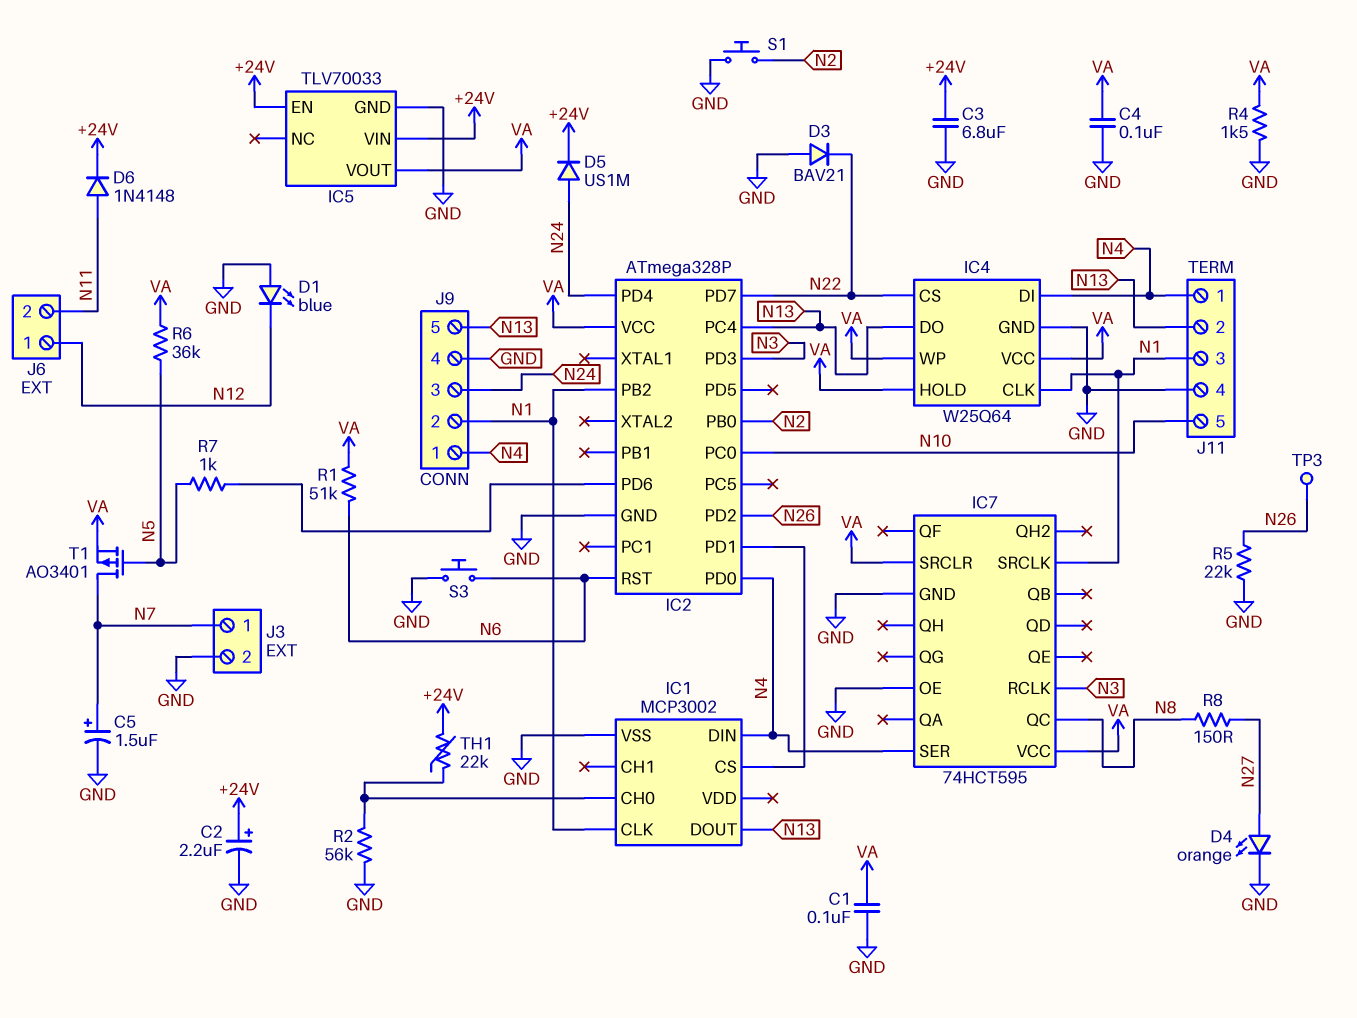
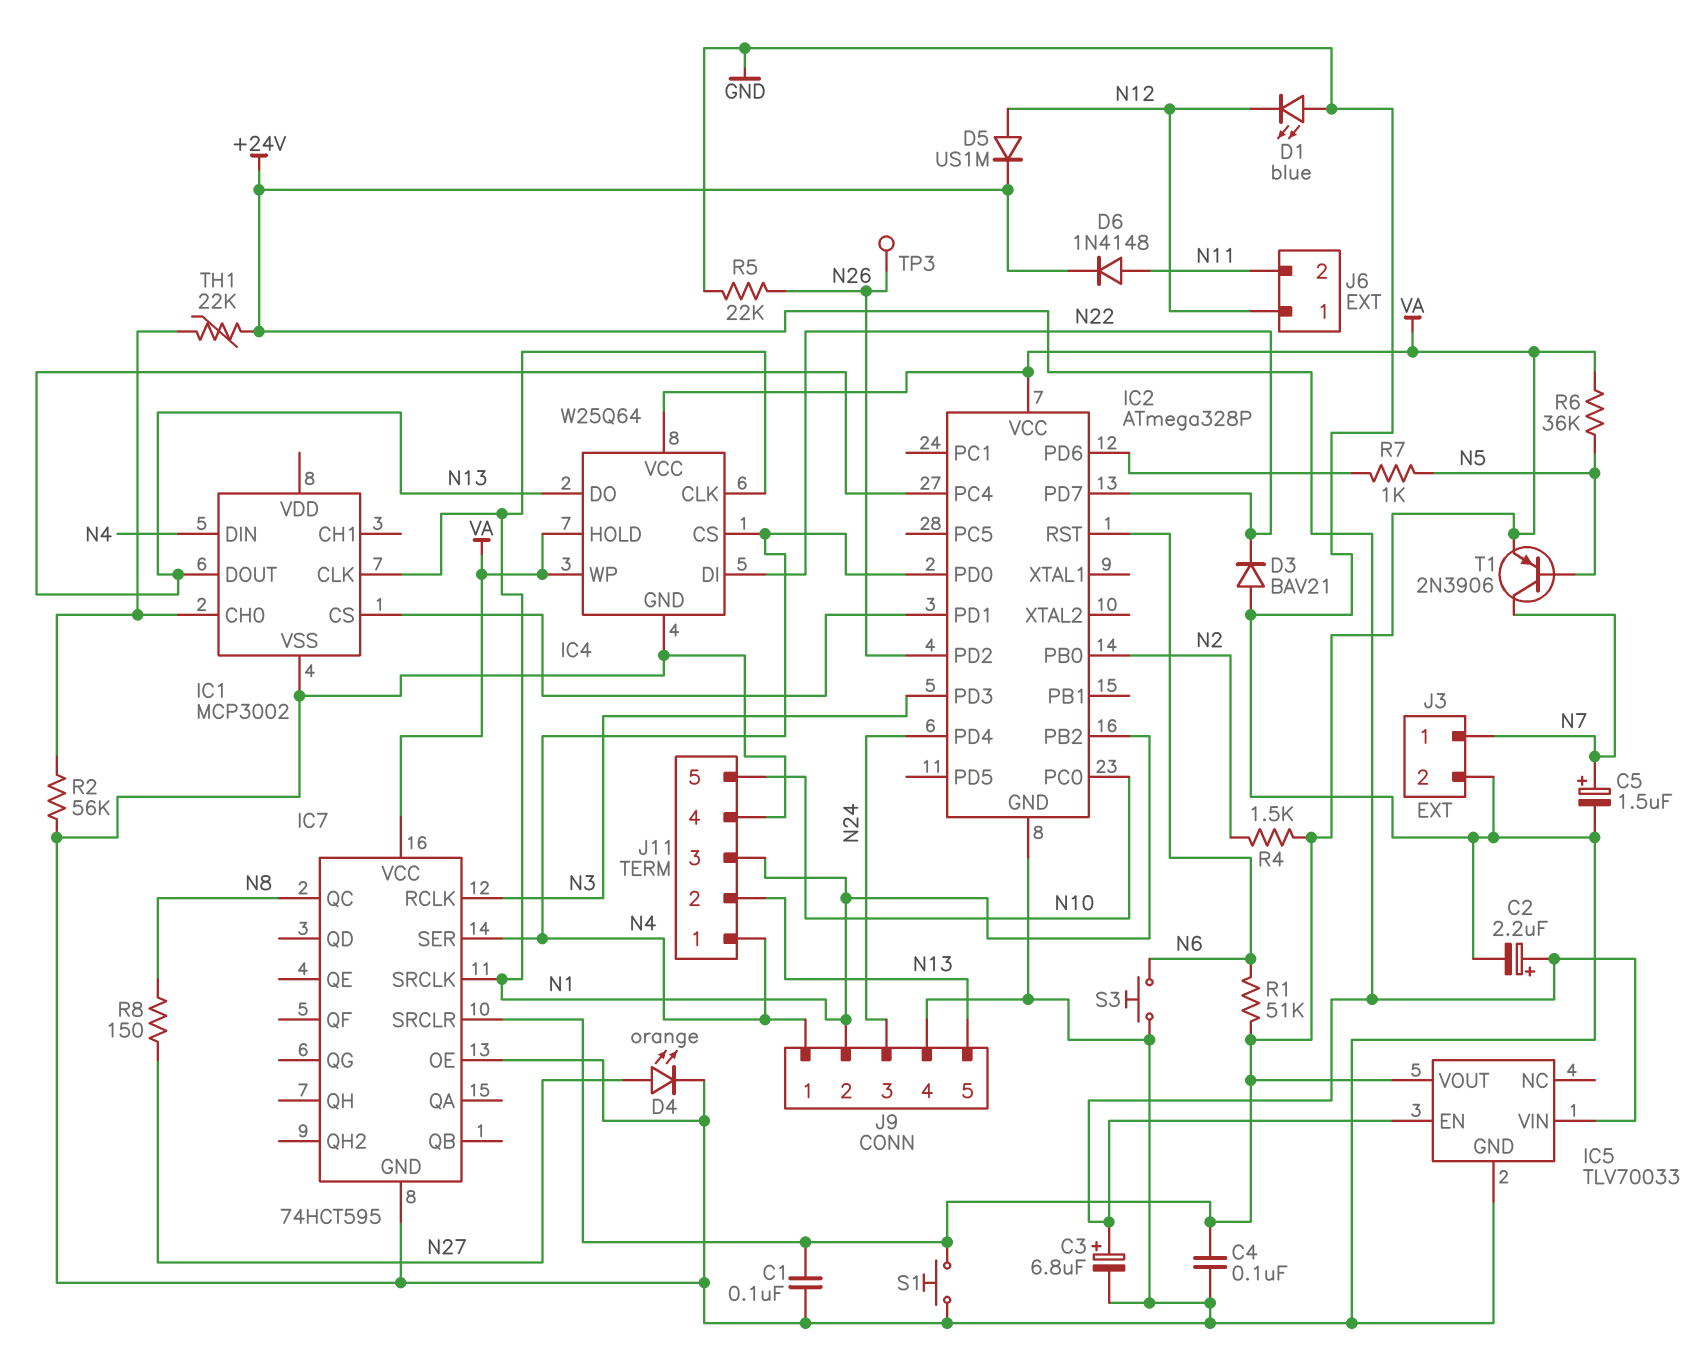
C3: 6.8uF (+24V, GND) -> 6.8uF (plus +24V, minus GND)
D5: diode US1M (A N24, K +24V) -> diode US1M (A N12, K +24V)
IC4 pin CS: N22 -> N4
IC4 pin DI: N4 -> N22
R4: 1.5k (GND, VA) -> 1.5k (N2, VA)
S1: button (GND, N2) -> button (GND, VA)
T1: PMOS AO3401 (G N5, D N7, S VA) -> PNP 2N3906 (B N5, C N7, E VA)

